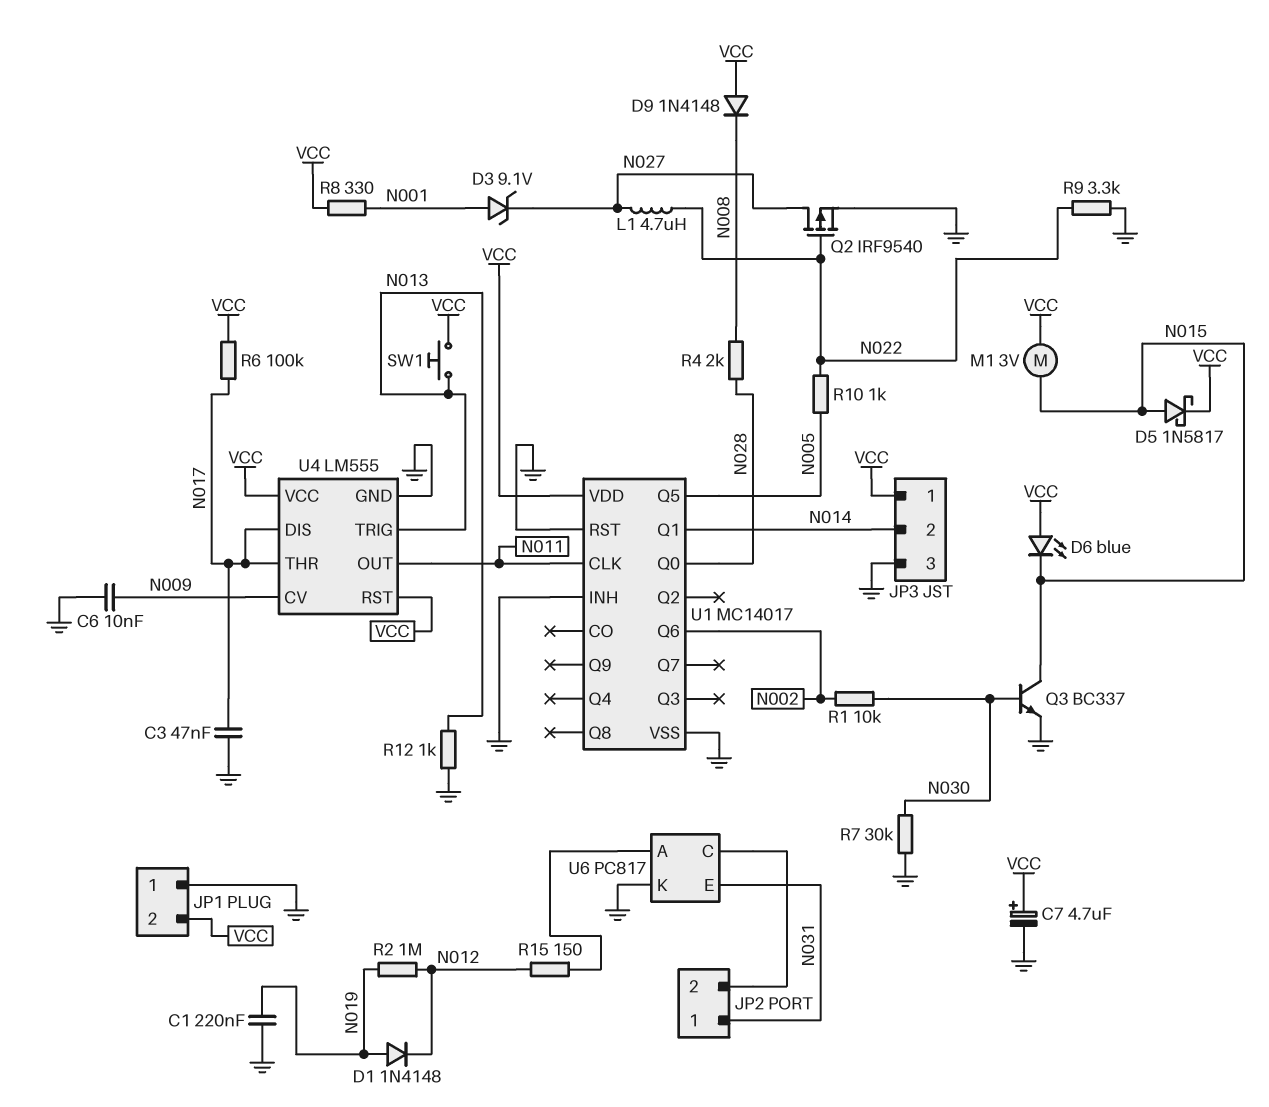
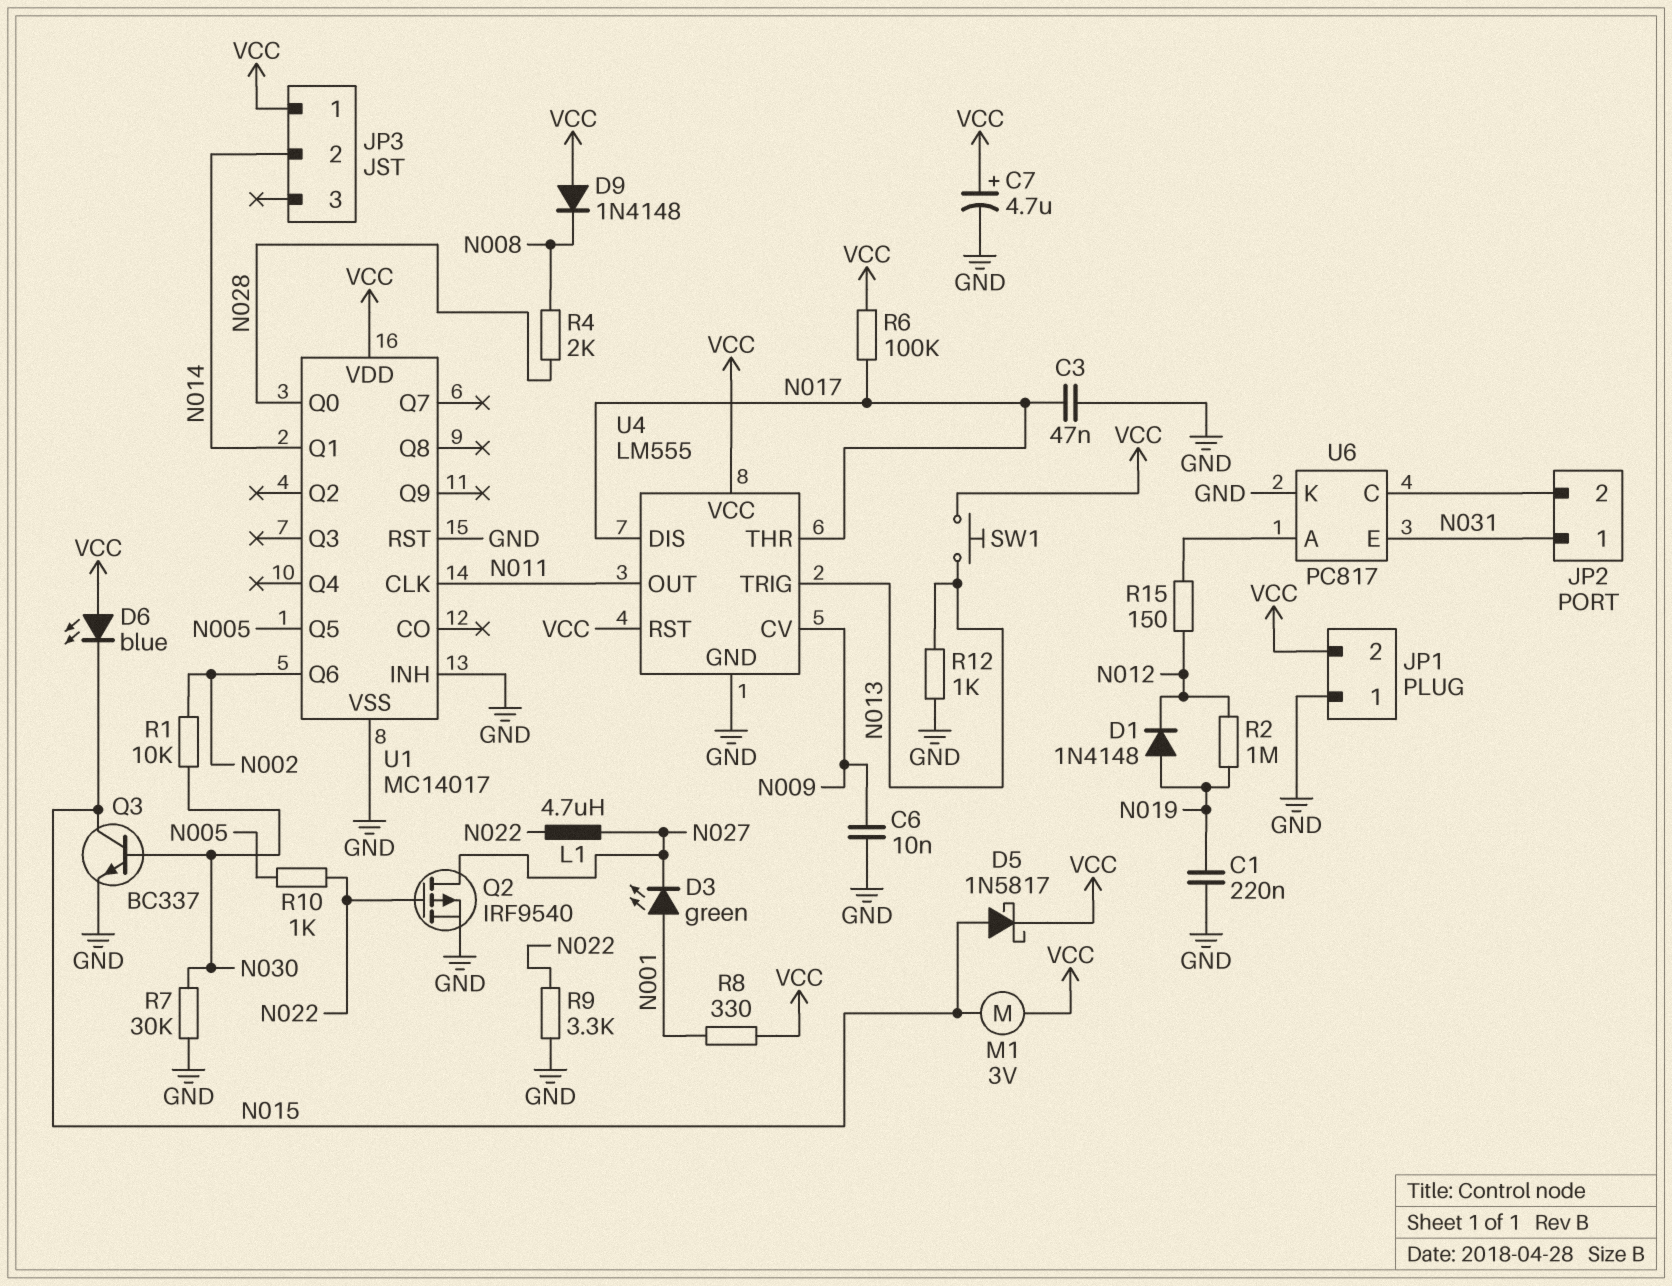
D3: zener 9.1V (A N001, K N027) -> LED green (A N001, K N027)
JP3 pin 3: GND -> none

